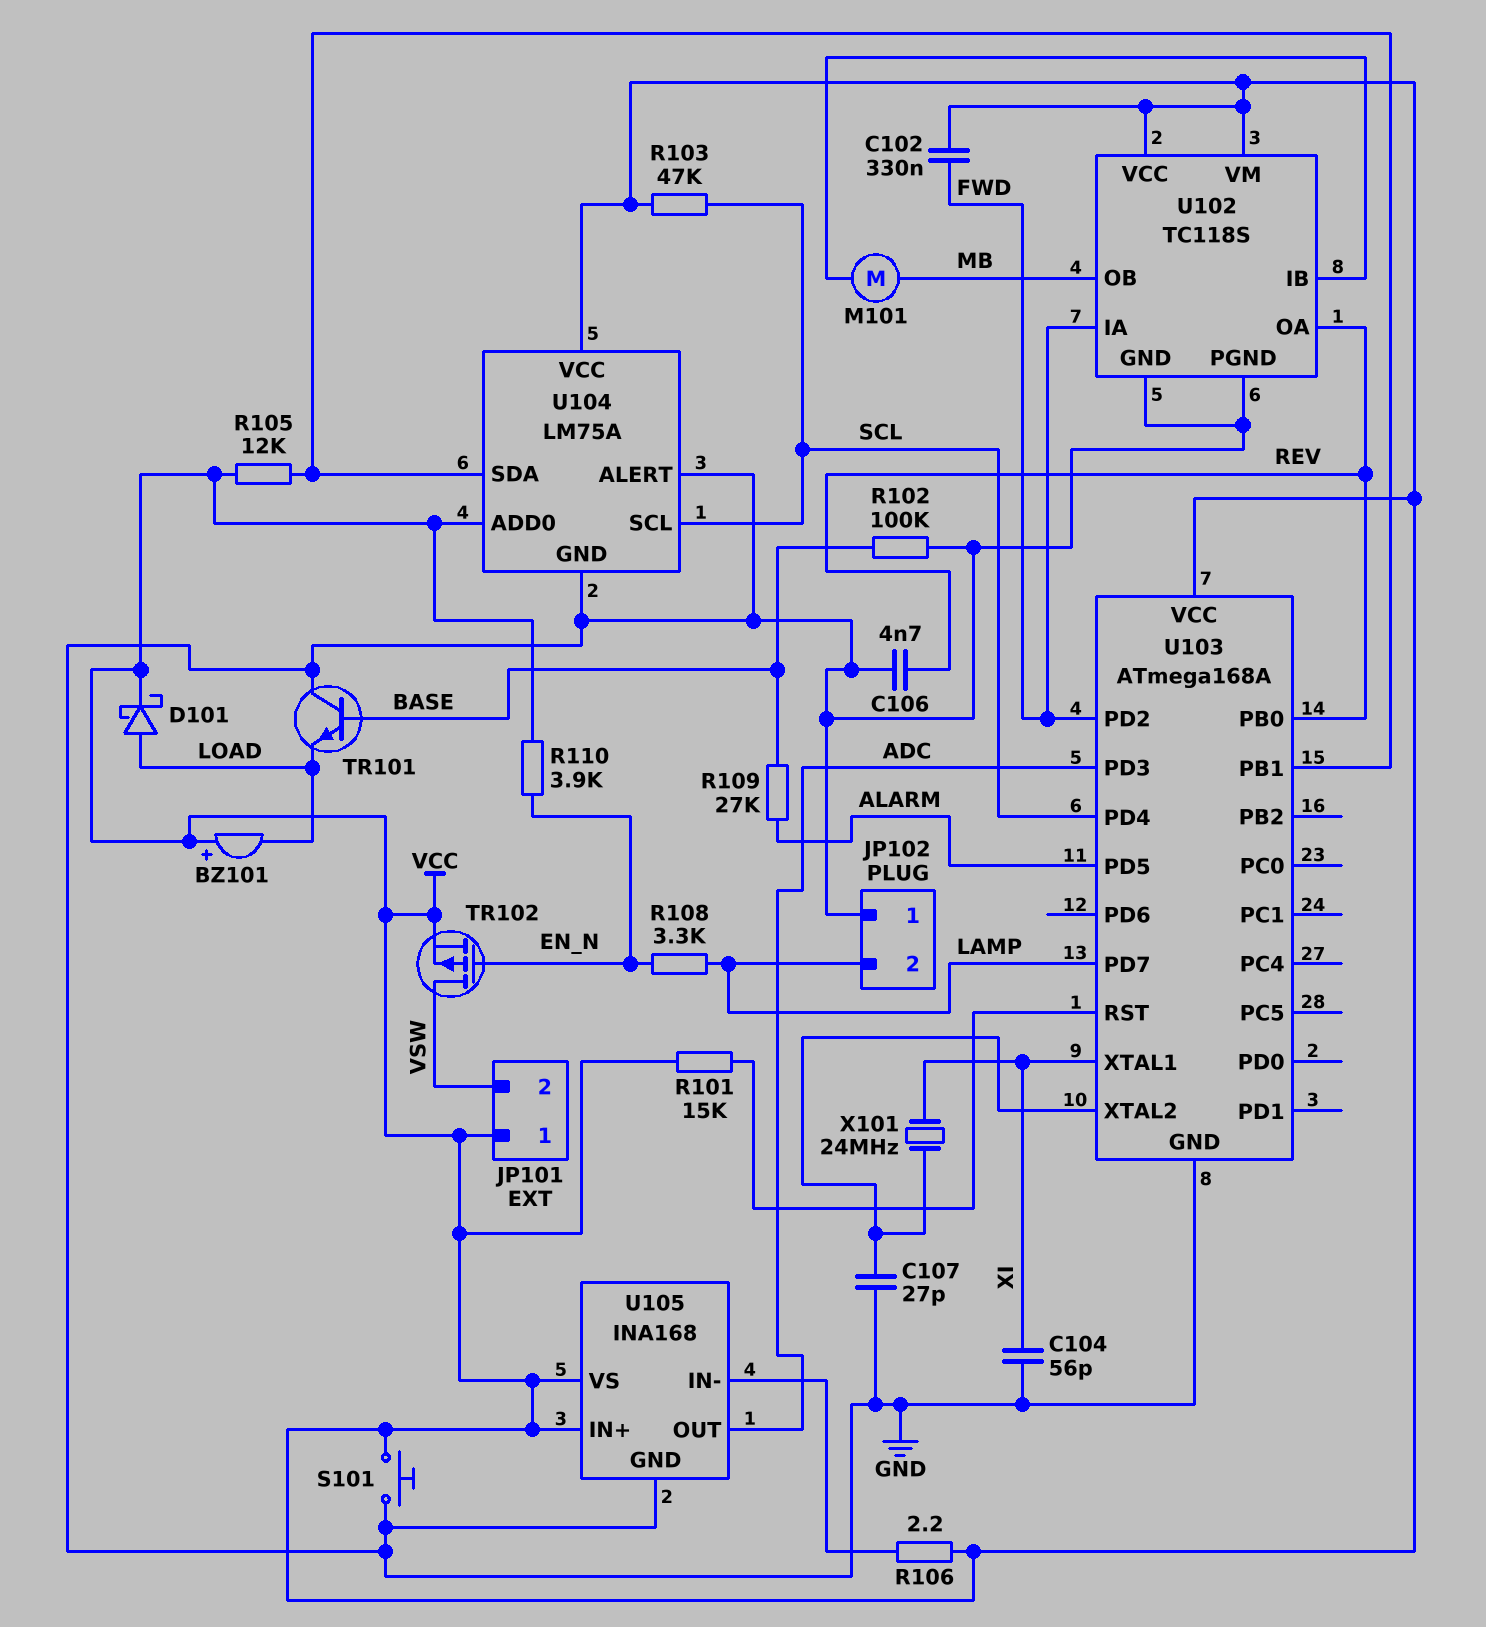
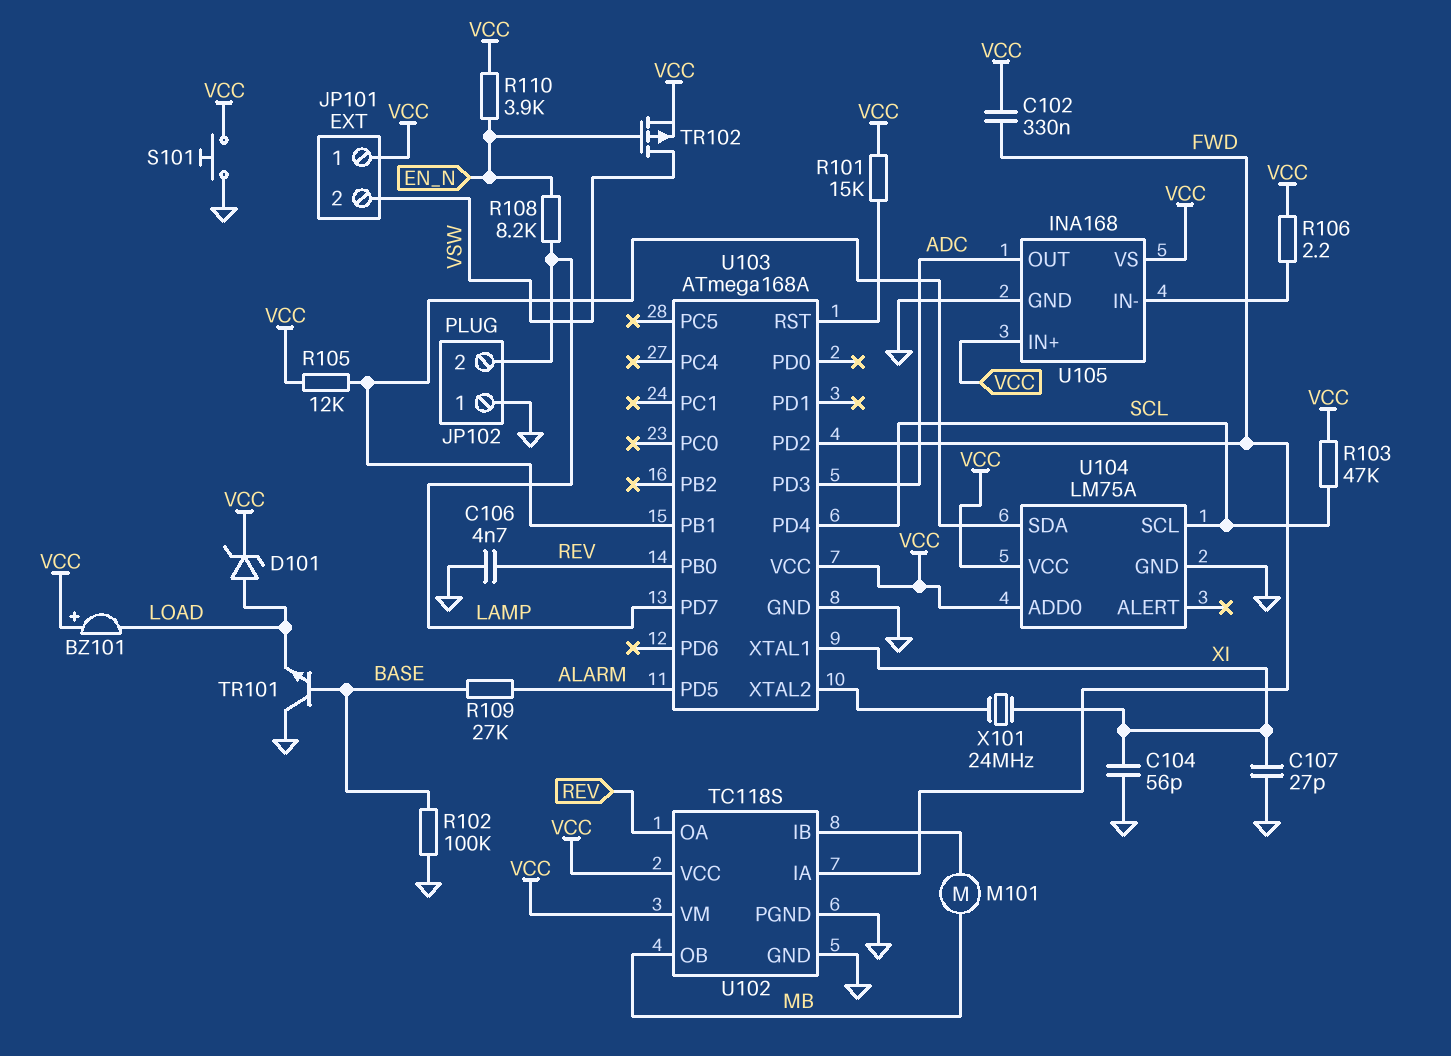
C107: 27pF (GND, U103/XTAL2) -> 27pF (GND, XI)
D101: schottky (A LOAD, K VCC) -> zener (A LOAD, K VCC)
R108: 3.3k (EN_N, LAMP) -> 8.2k (EN_N, LAMP)
U104 pin ALERT: GND -> none

